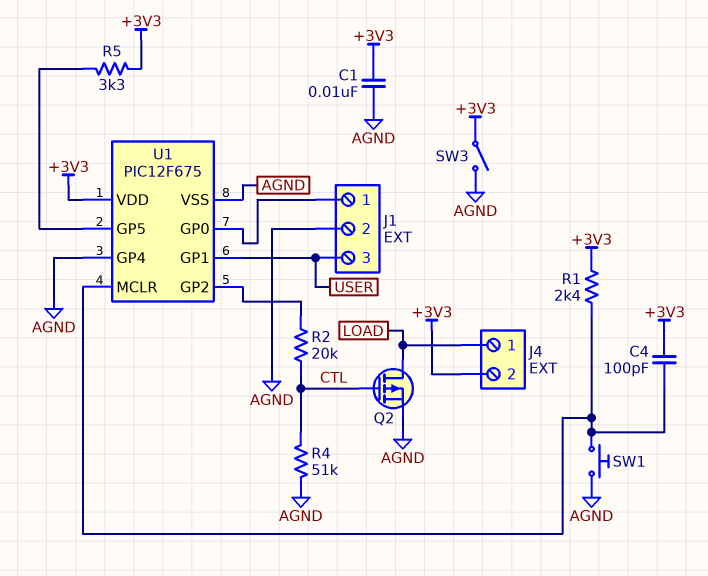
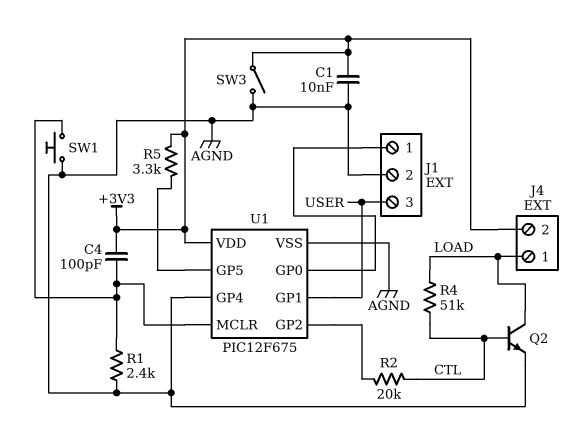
Q2: PMOS (G CTL, D LOAD, S AGND) -> NPN (B CTL, C LOAD, E AGND)
R1: 2.4k (+3V3, U1/MCLR) -> 2.4k (AGND, U1/MCLR)
R4: 51k (AGND, CTL) -> 51k (CTL, LOAD)

